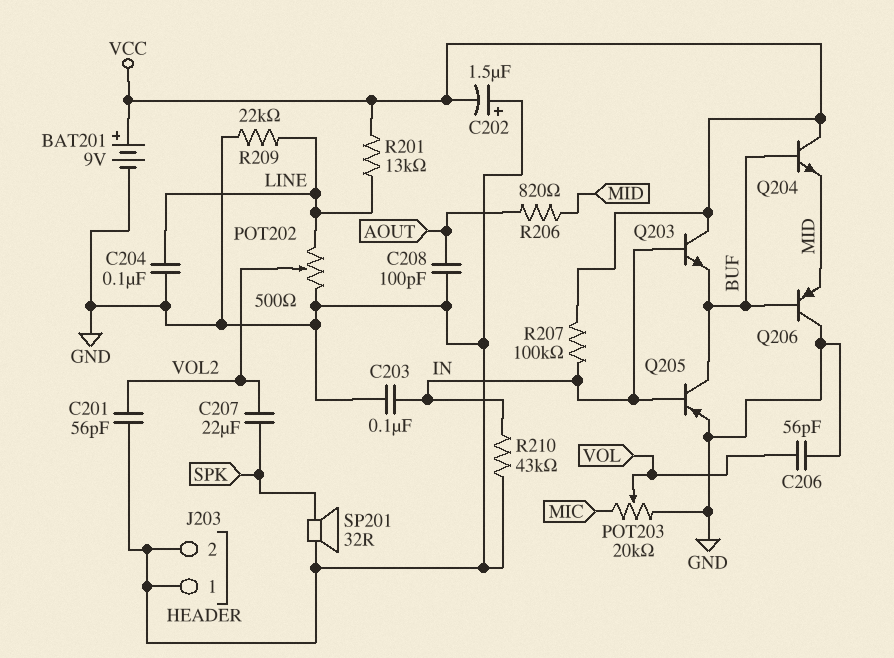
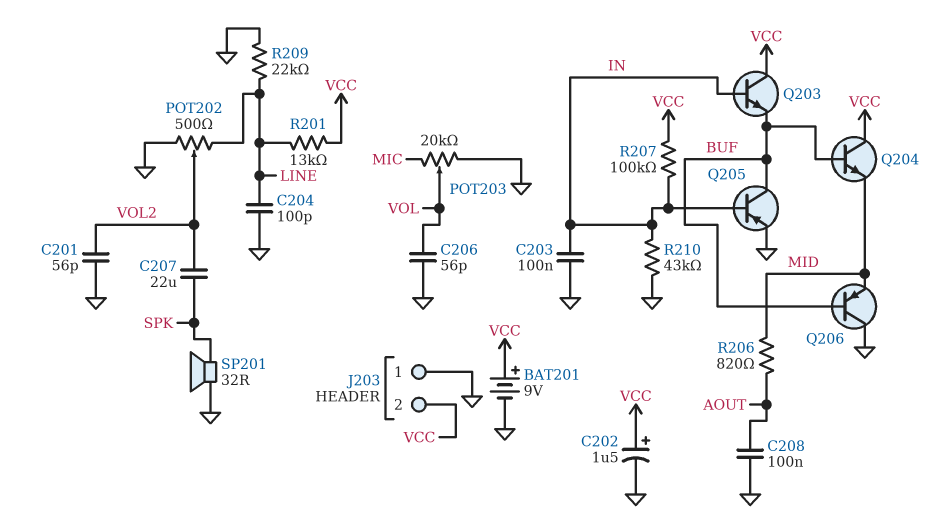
C202: 1.5uF (plus GND, minus VCC) -> 1.5uF (plus VCC, minus GND)
C204: 100nF (GND, LINE) -> 100pF (GND, LINE)
C208: 100pF (AOUT, GND) -> 100nF (AOUT, GND)
J203 pin 2: GND -> VCC

